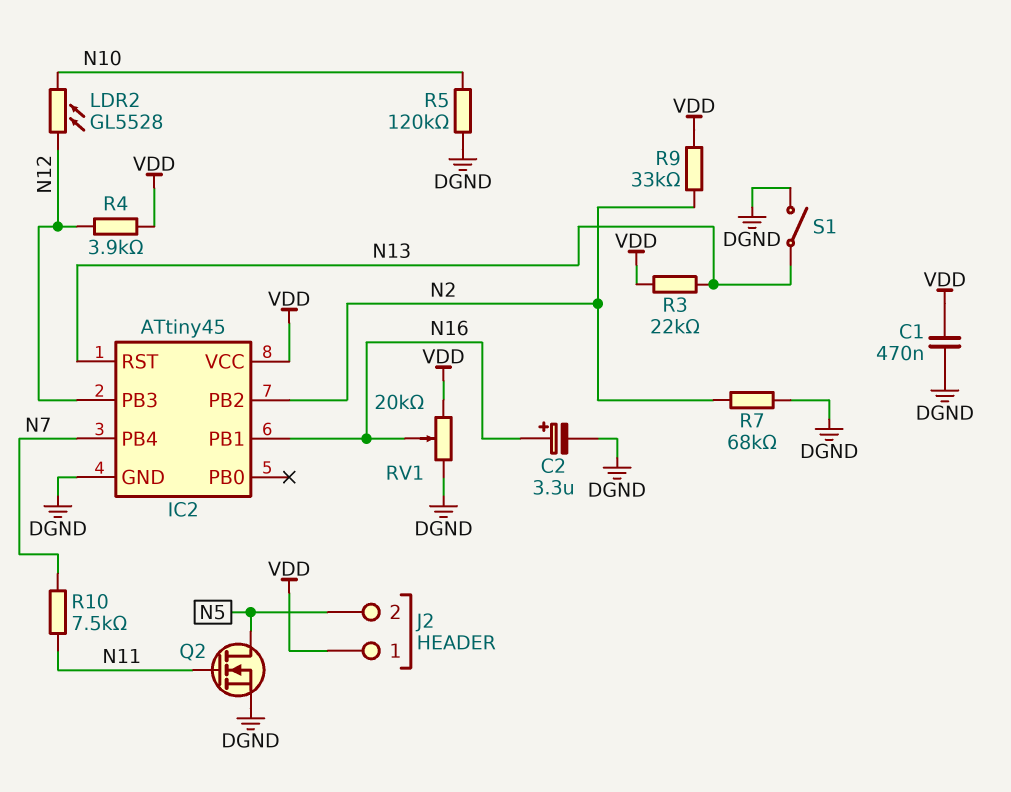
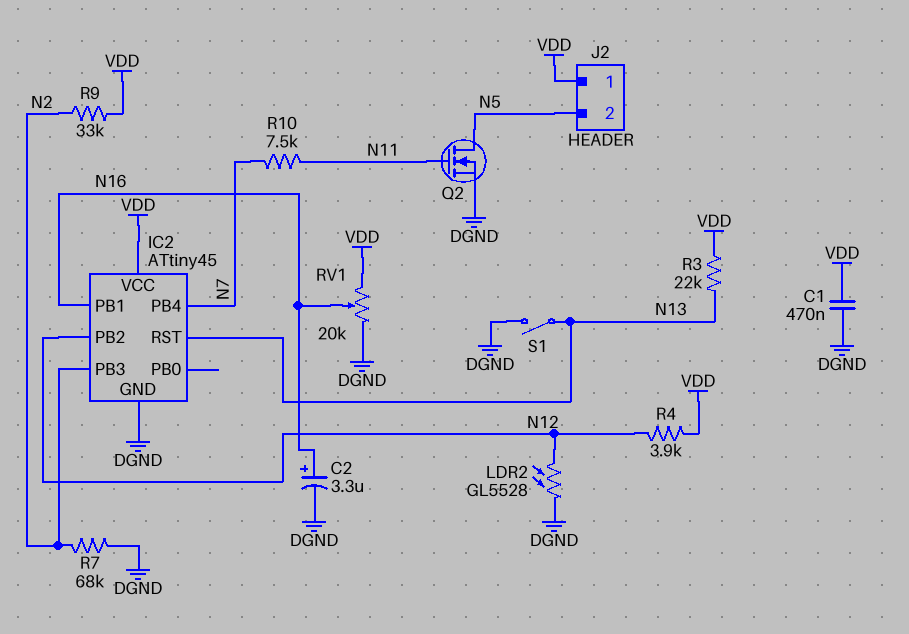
IC2 pin PB2: N2 -> N12
IC2 pin PB3: N12 -> N2
LDR2: GL5528 (N10, N12) -> GL5528 (DGND, N12)
R5: 120k (DGND, N10) -> none

